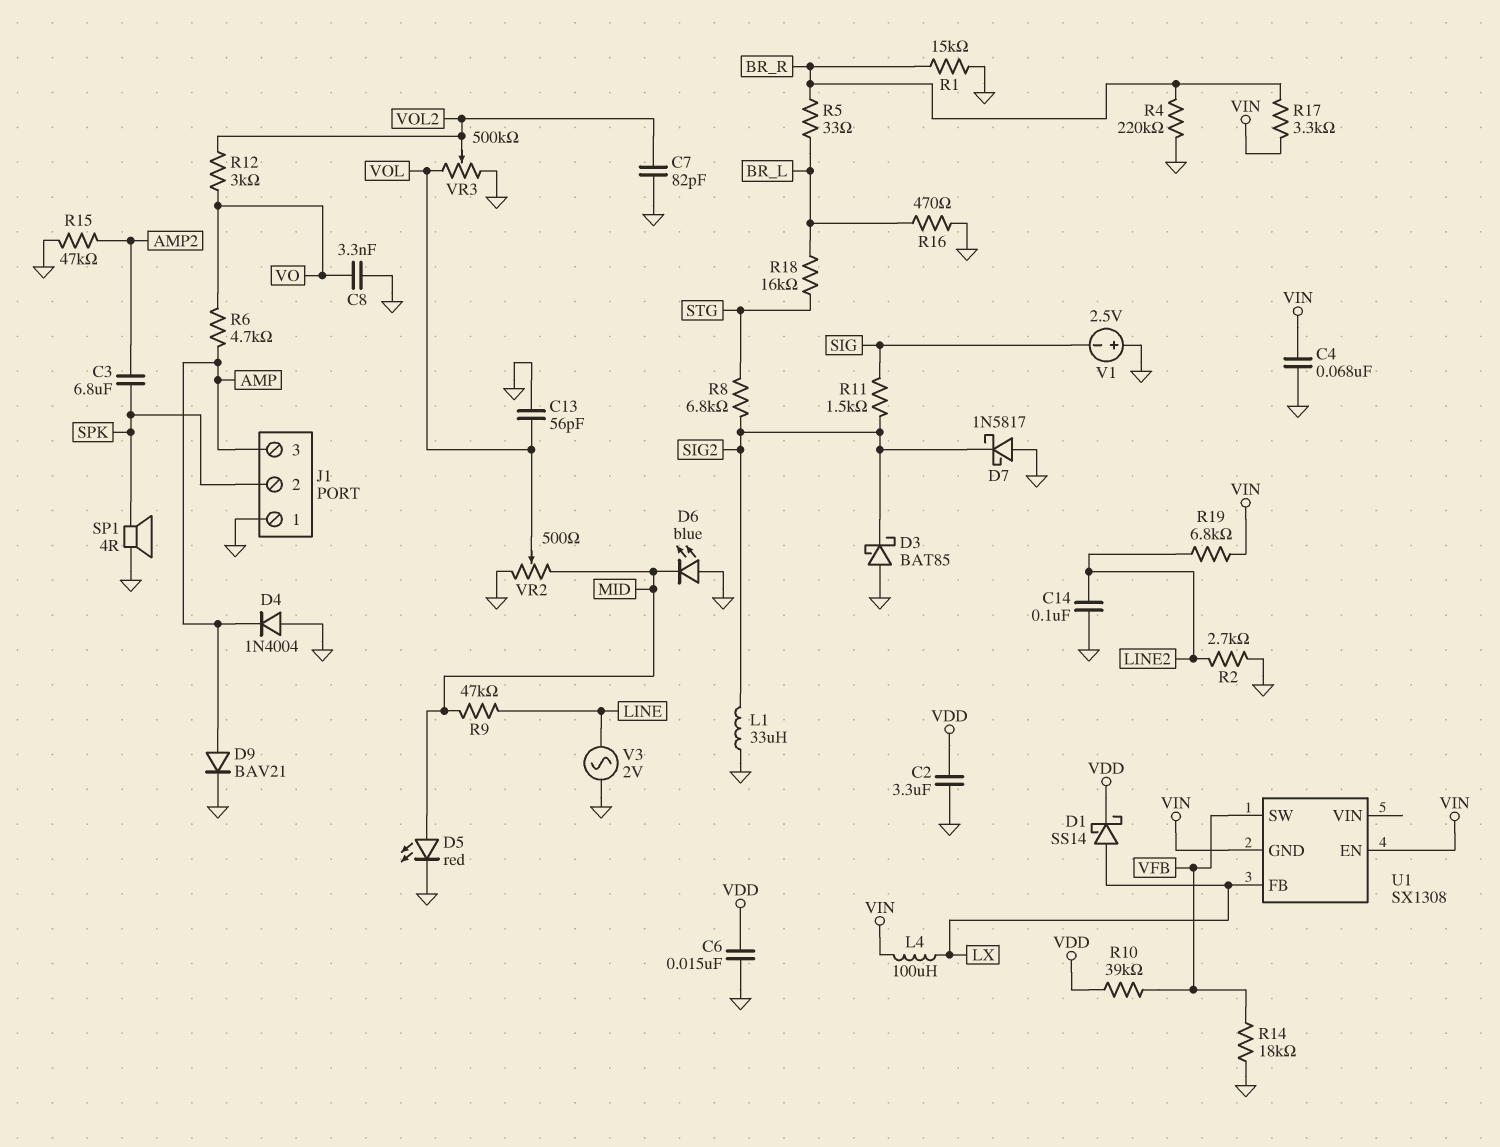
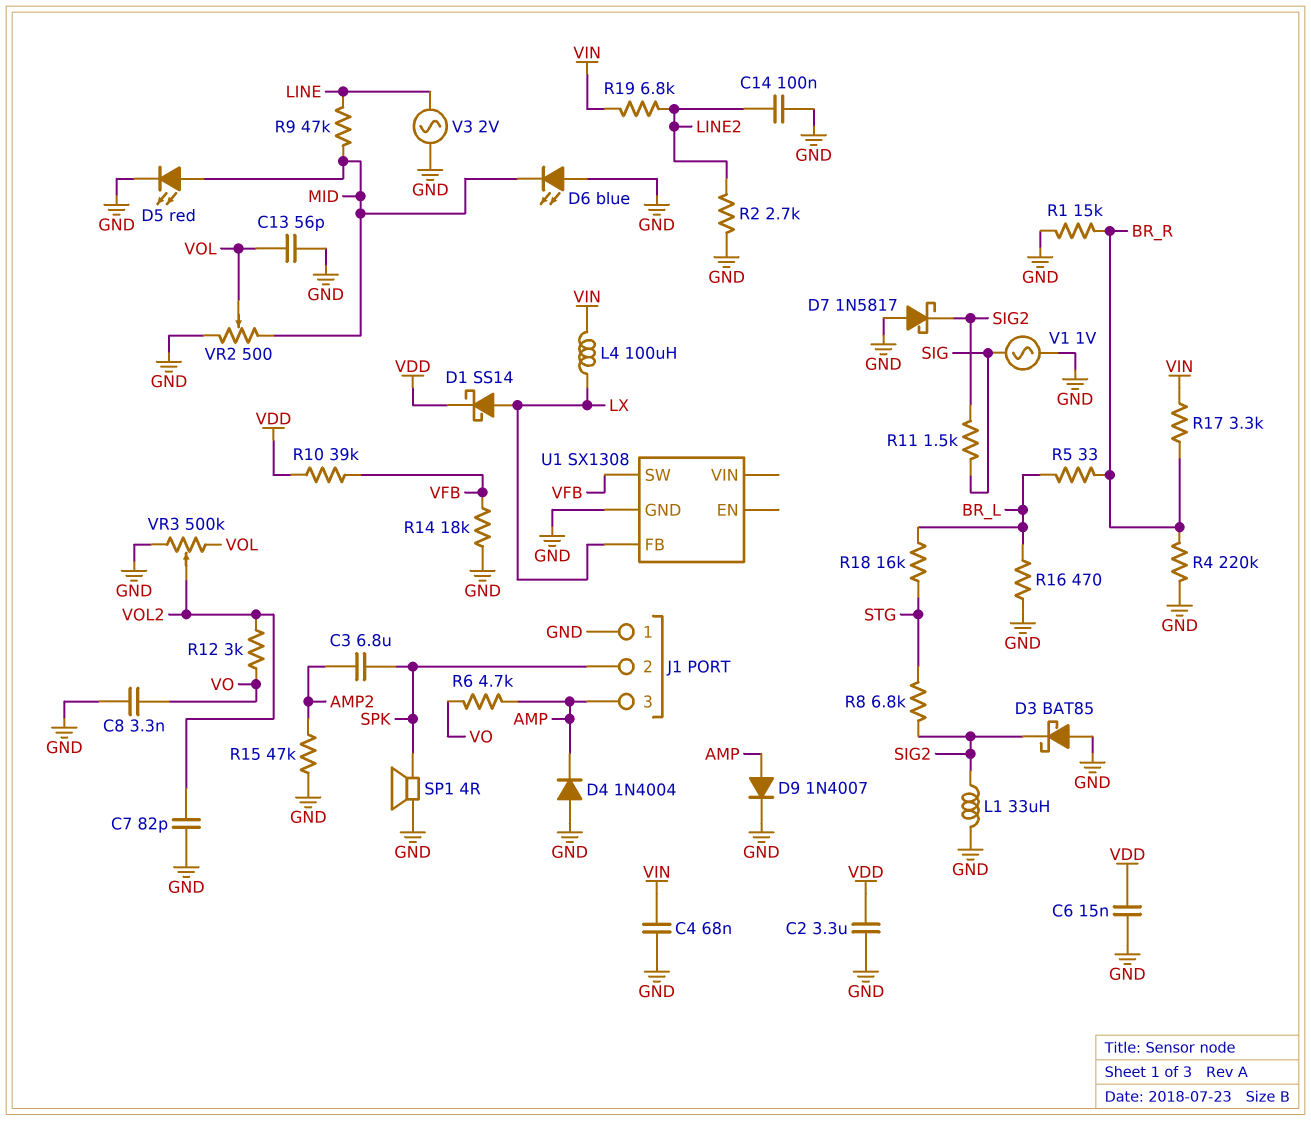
D9: diode BAV21 (A AMP, K GND) -> diode 1N4007 (A AMP, K GND)
U1 pin EN: VIN -> none
U1 pin GND: VIN -> GND
V1: 2.5V (plus GND, minus SIG) -> AC 1V (GND, SIG)

